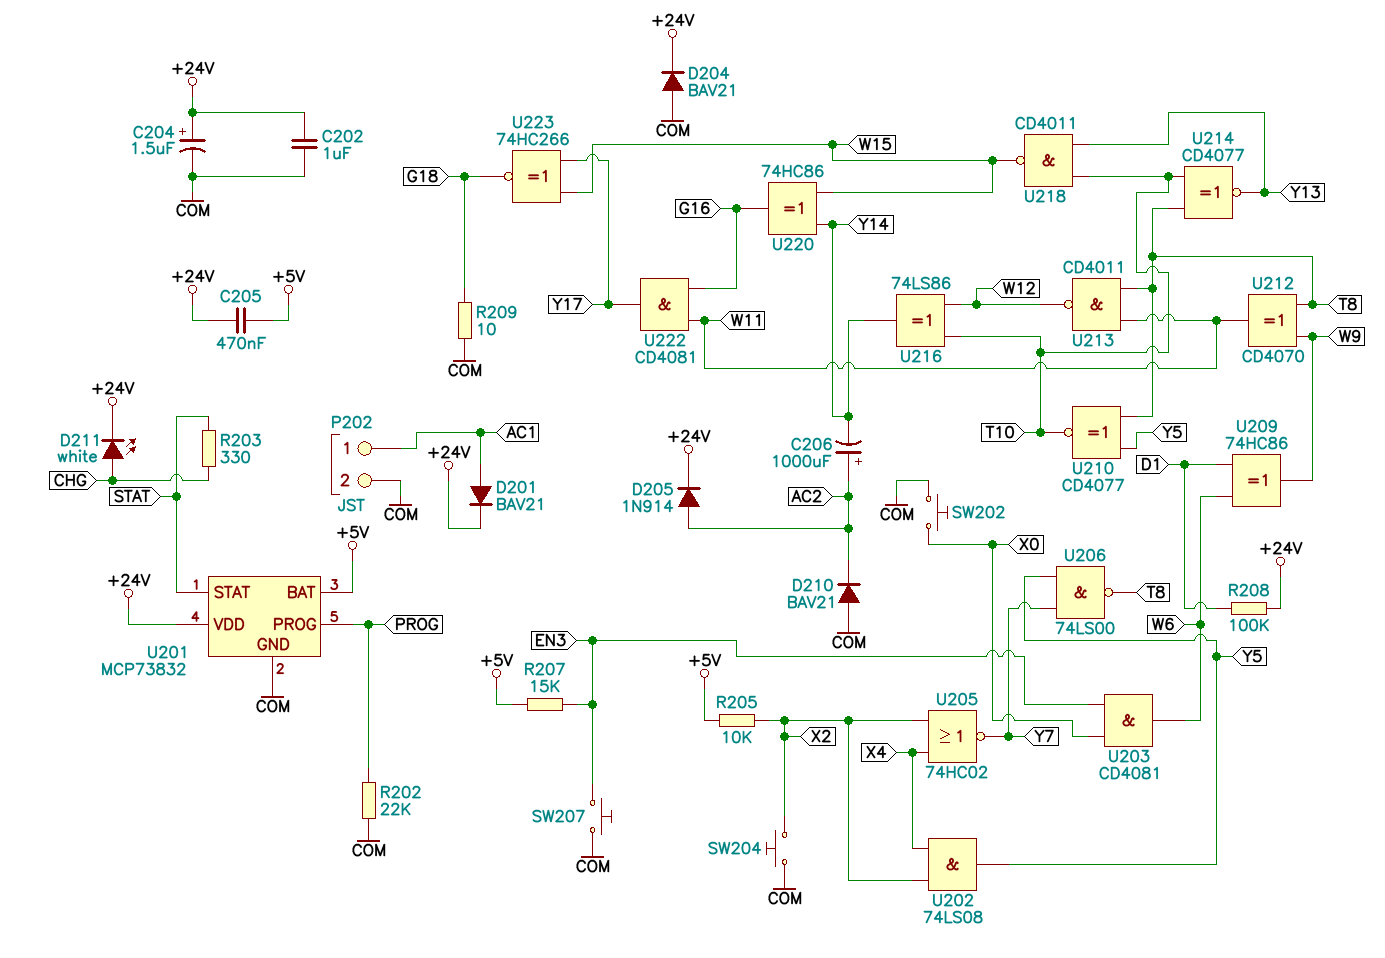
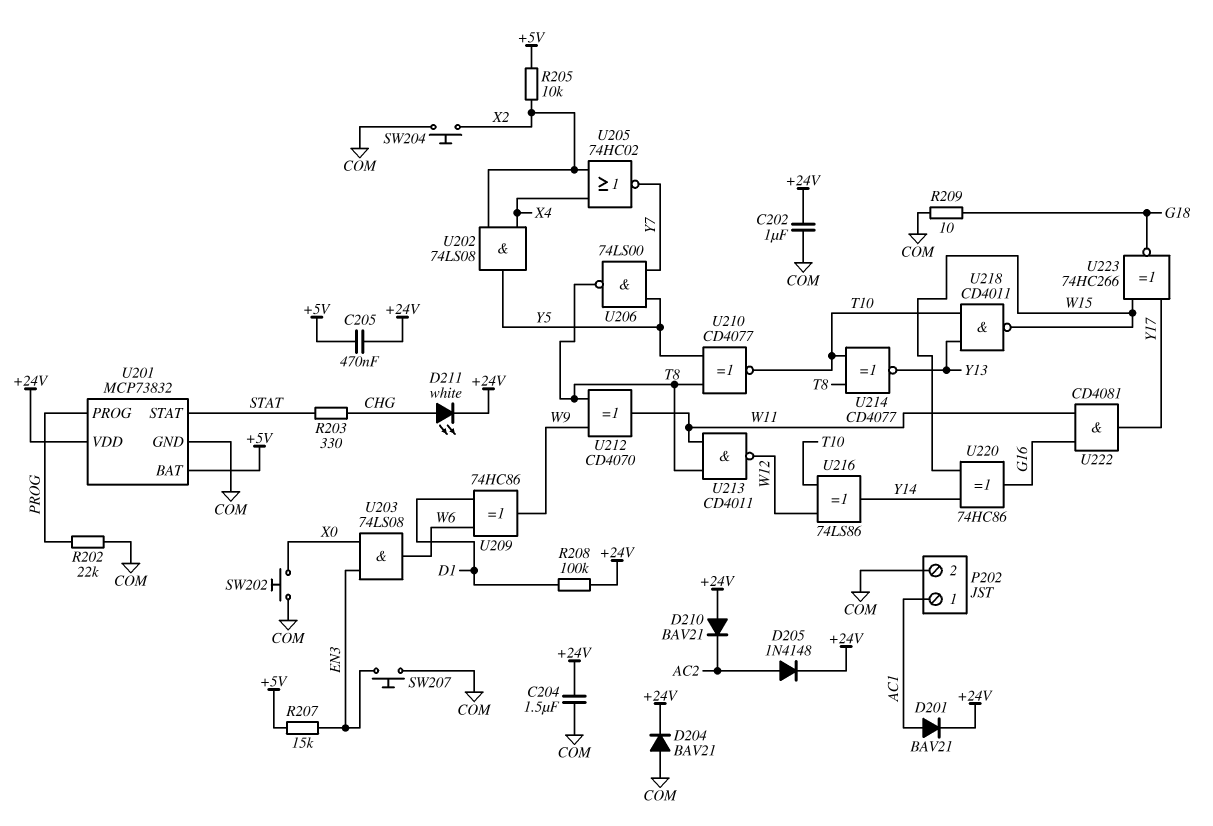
C204: 1.5uF (plus +24V, minus COM) -> 1.5uF (+24V, COM)
C206: 1000uF (plus AC2, minus Y14) -> none
D205: diode 1N914 (A AC2, K +24V) -> diode 1N4148 (A AC2, K +24V)
D210: diode BAV21 (A COM, K AC2) -> diode BAV21 (A +24V, K AC2)
U203: AND CD4081 (in EN3, in X0, out W6) -> AND 74LS08 (in EN3, in X0, out W6)

